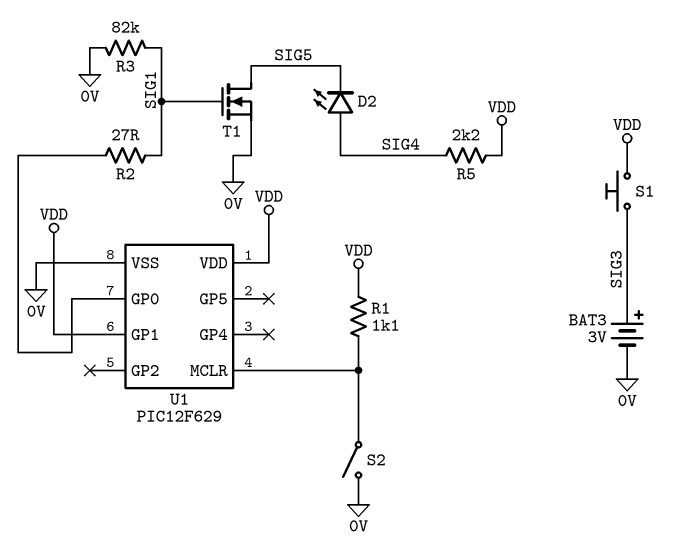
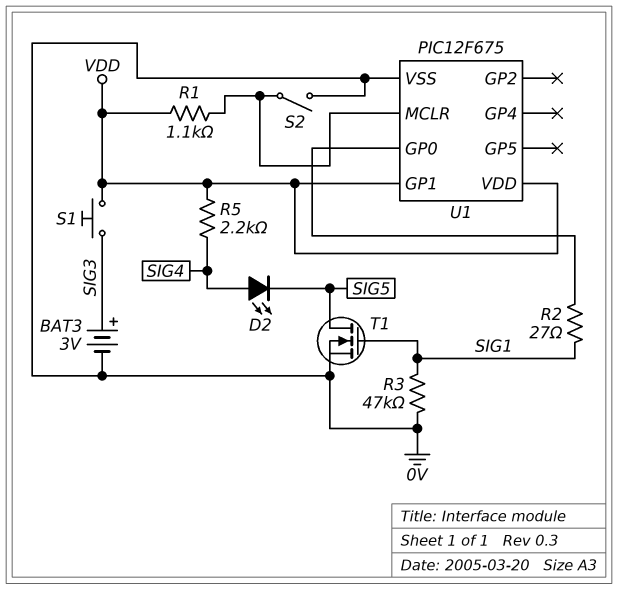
R3: 82k (0V, SIG1) -> 47k (0V, SIG1)
U1: PIC12F629 -> PIC12F675

